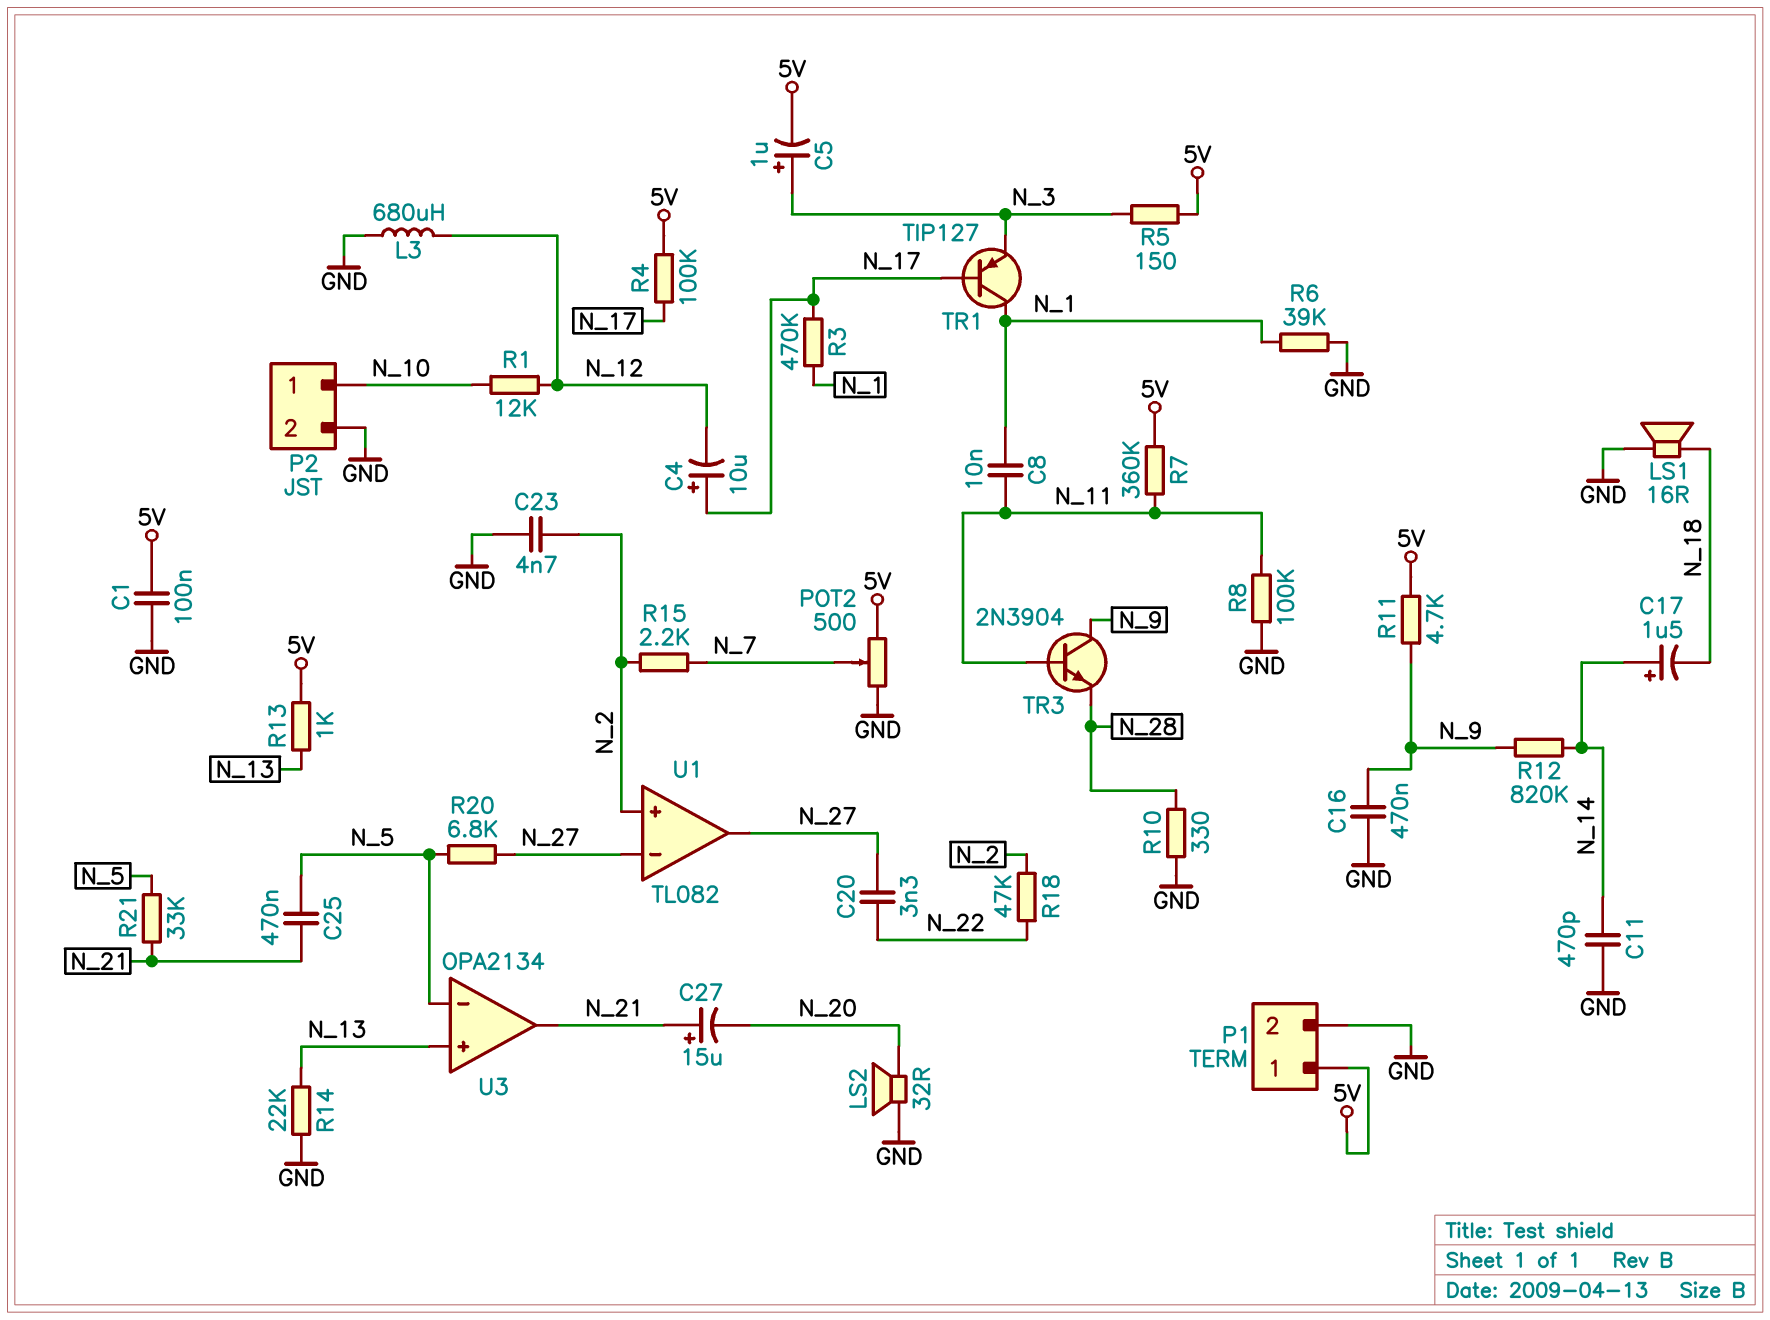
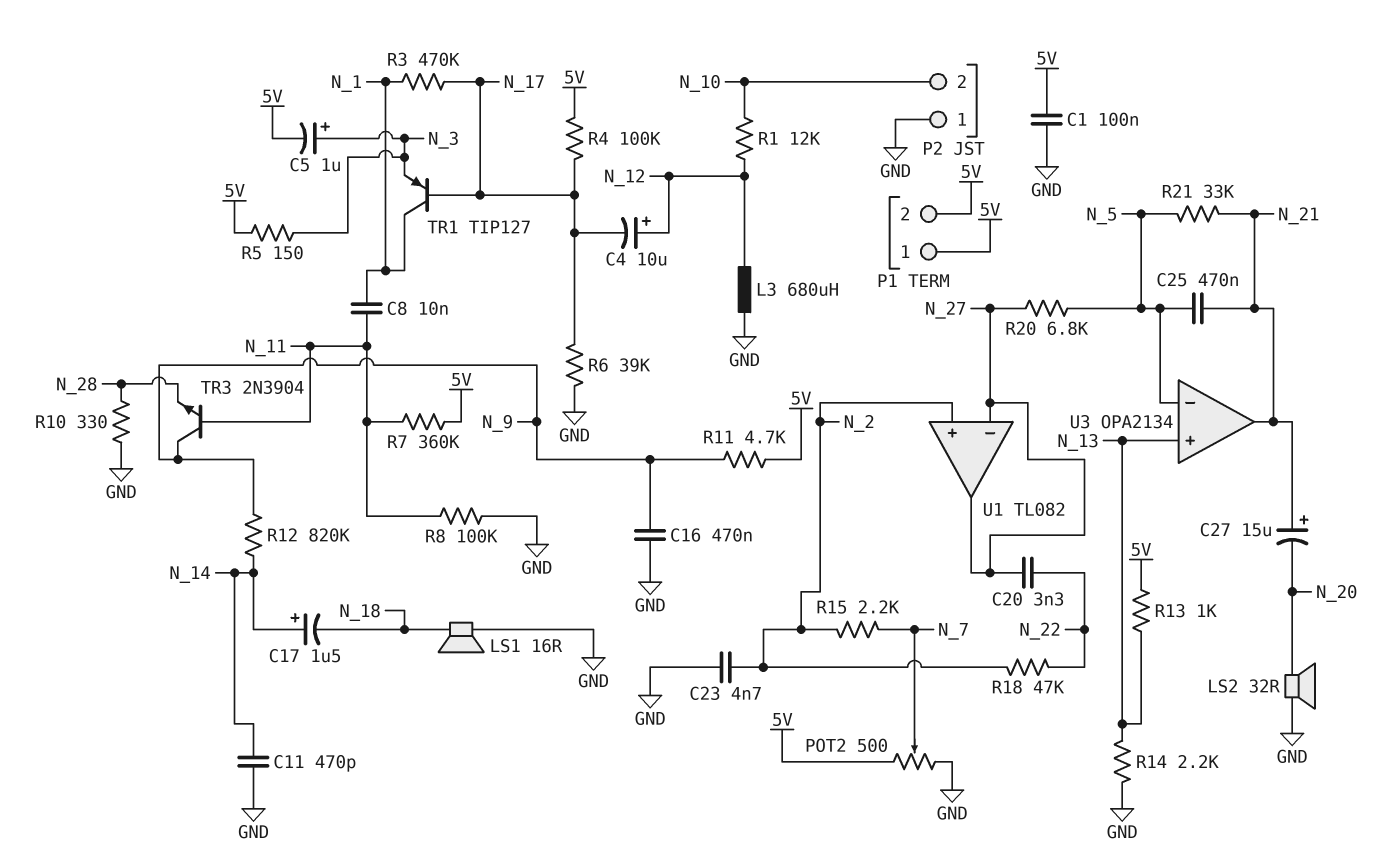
C4: 10uF (plus N_17, minus N_12) -> 10uF (plus N_12, minus N_17)
P1 pin 2: GND -> 5V
P2 pin 1: N_10 -> GND
P2 pin 2: GND -> N_10
R6: 39k (GND, N_1) -> 39k (GND, N_17)
R14: 22k (GND, N_13) -> 2.2k (GND, N_13)

